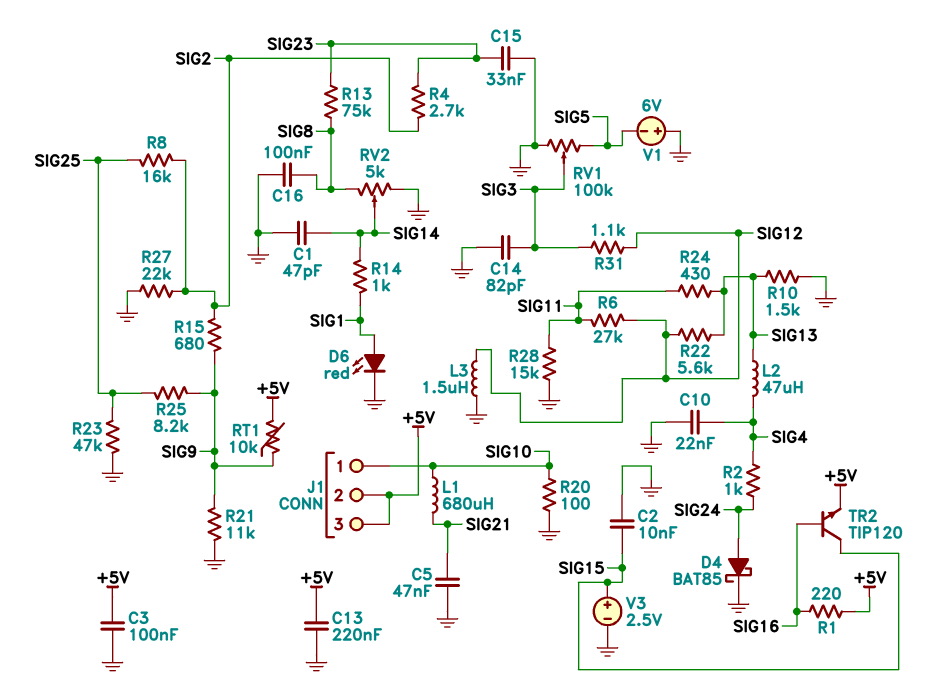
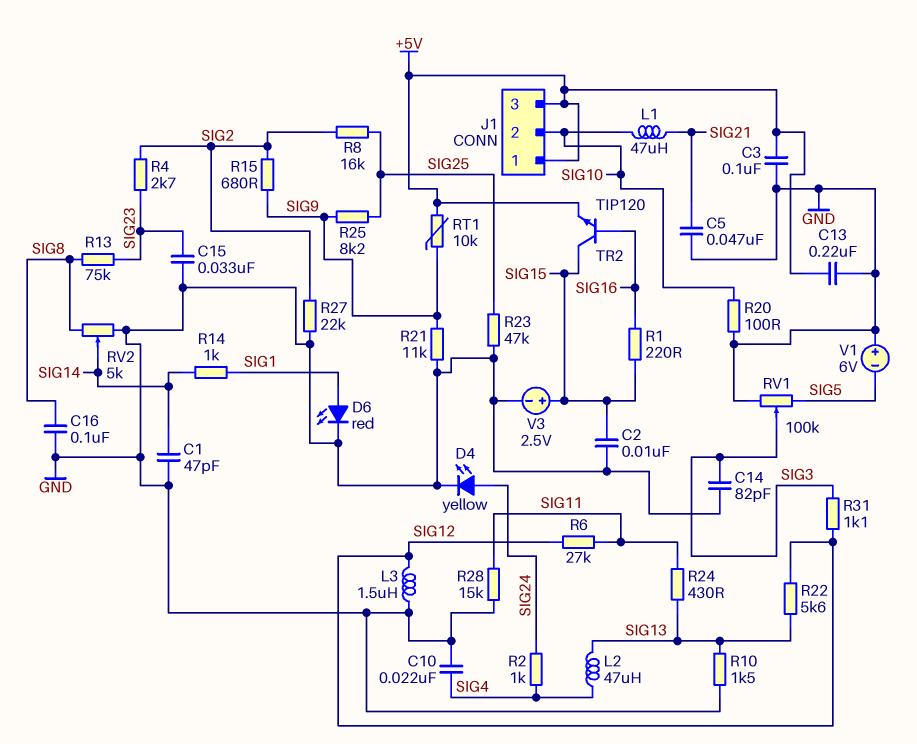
D4: schottky BAT85 (A SIG24, K GND) -> LED yellow (A SIG24, K GND)
J1 pin 1: SIG10 -> +5V
J1 pin 2: +5V -> SIG10
L1: 680uH (SIG10, SIG21) -> 47uH (SIG10, SIG21)
R1: 220 (+5V, SIG16) -> 220 (SIG15, SIG16)

